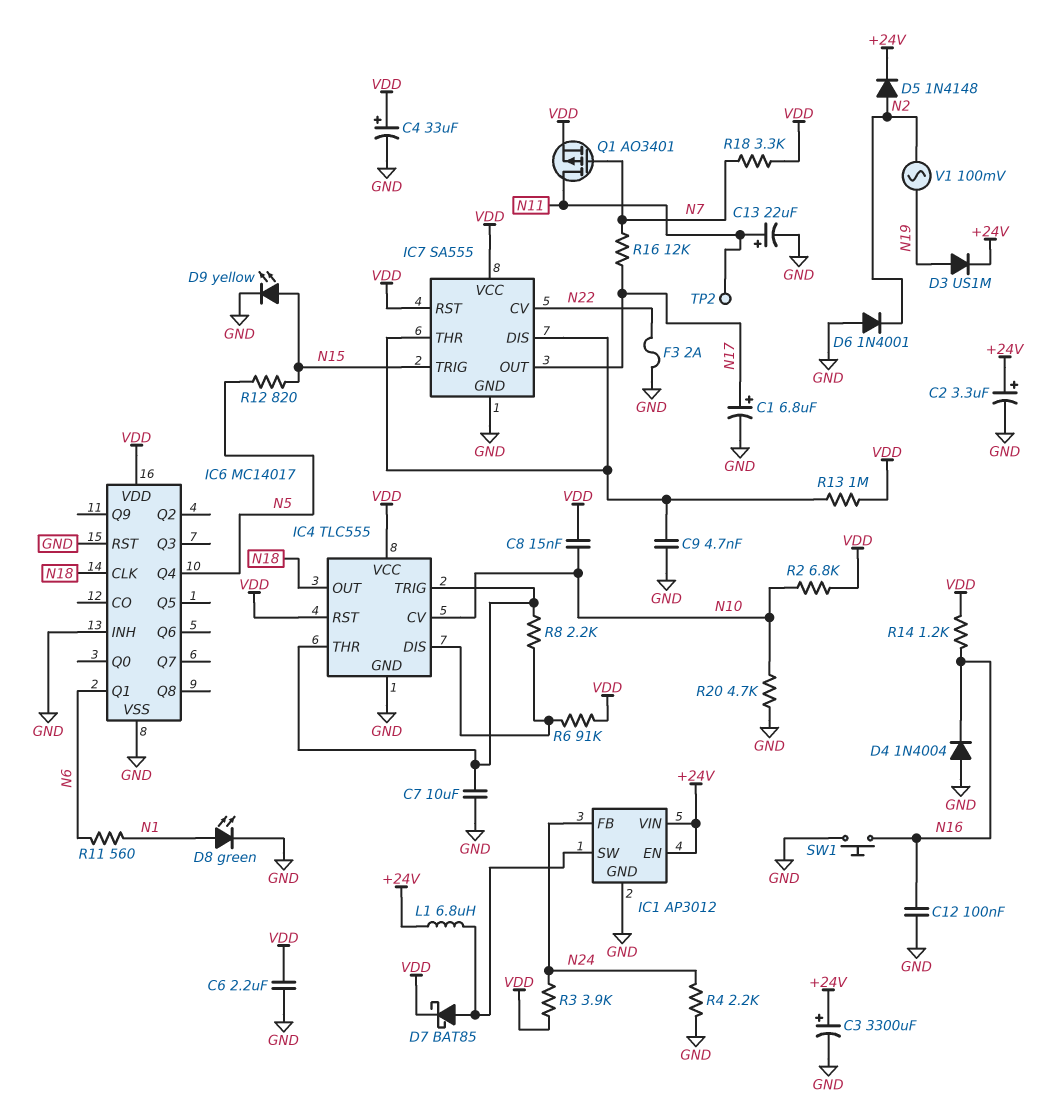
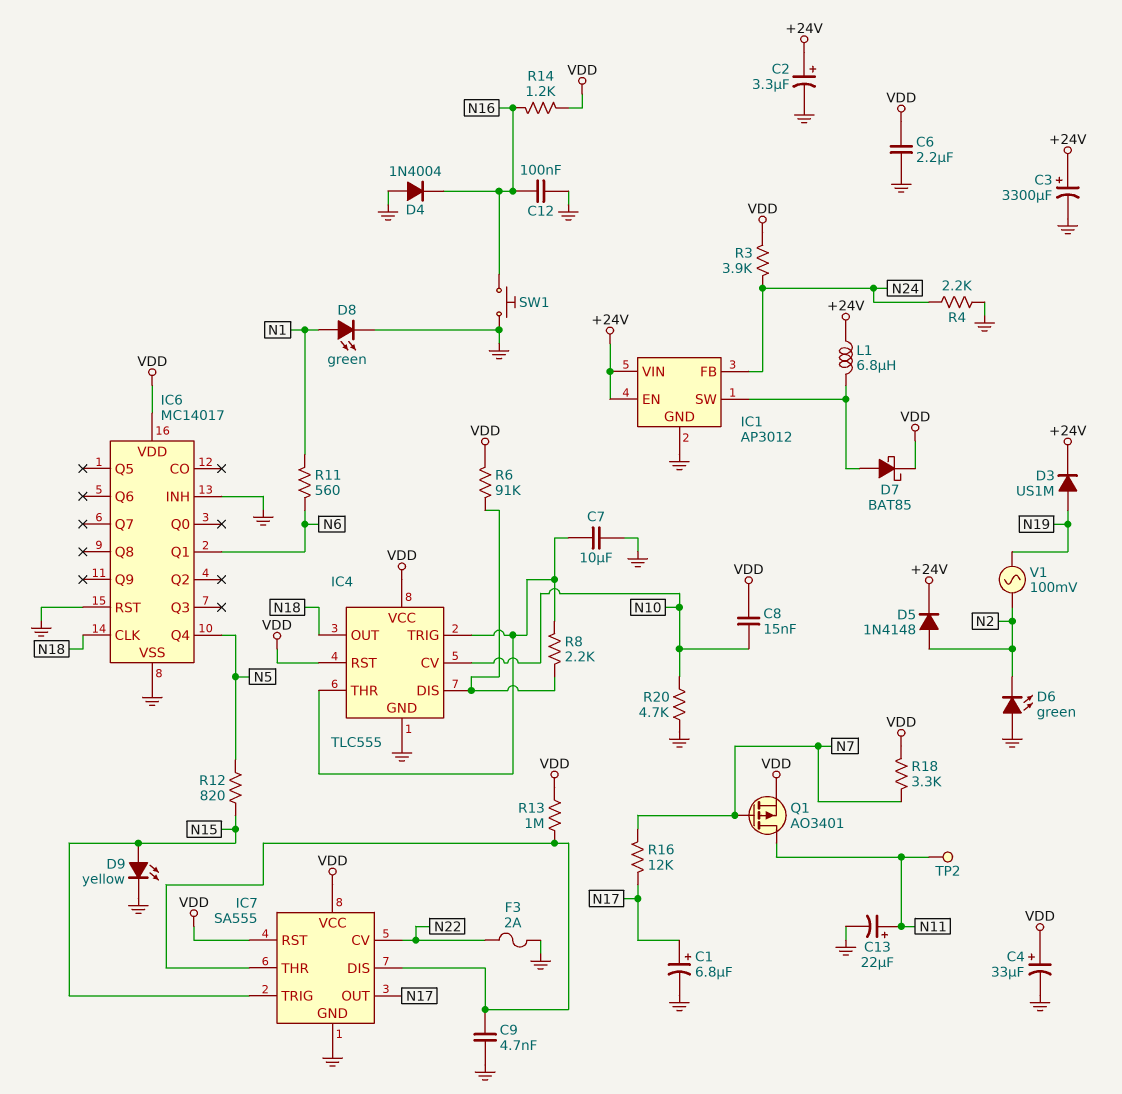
D6: diode 1N4001 (A GND, K N2) -> LED green (A GND, K N2)
R2: 6.8k (N10, VDD) -> none

